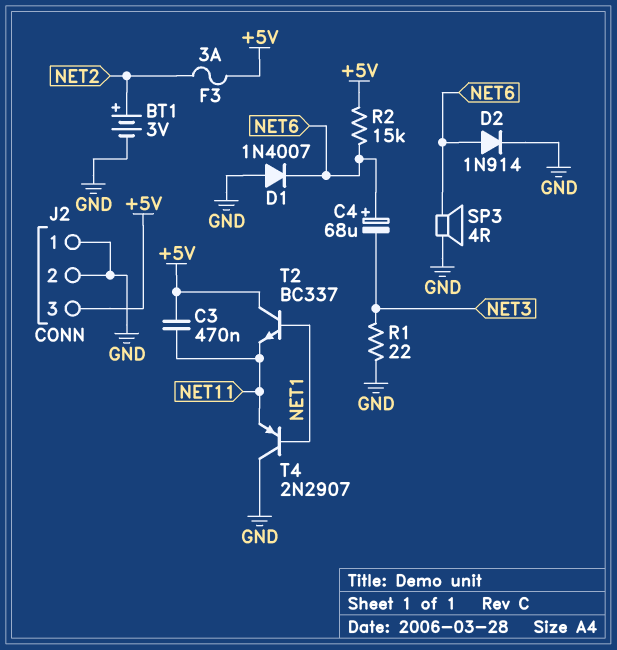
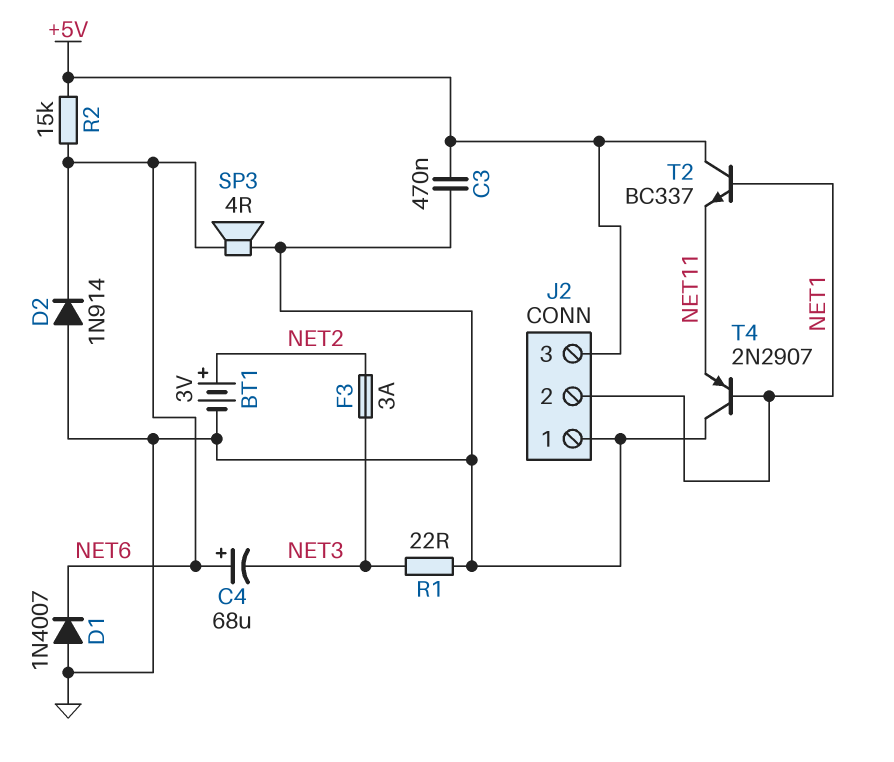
C3: 470nF (+5V, NET11) -> 470nF (+5V, GND)
D2: diode 1N914 (A NET6, K GND) -> diode 1N914 (A GND, K NET6)
F3: 3A (+5V, NET2) -> 3A (NET2, NET3)
J2 pin 2: GND -> NET1

